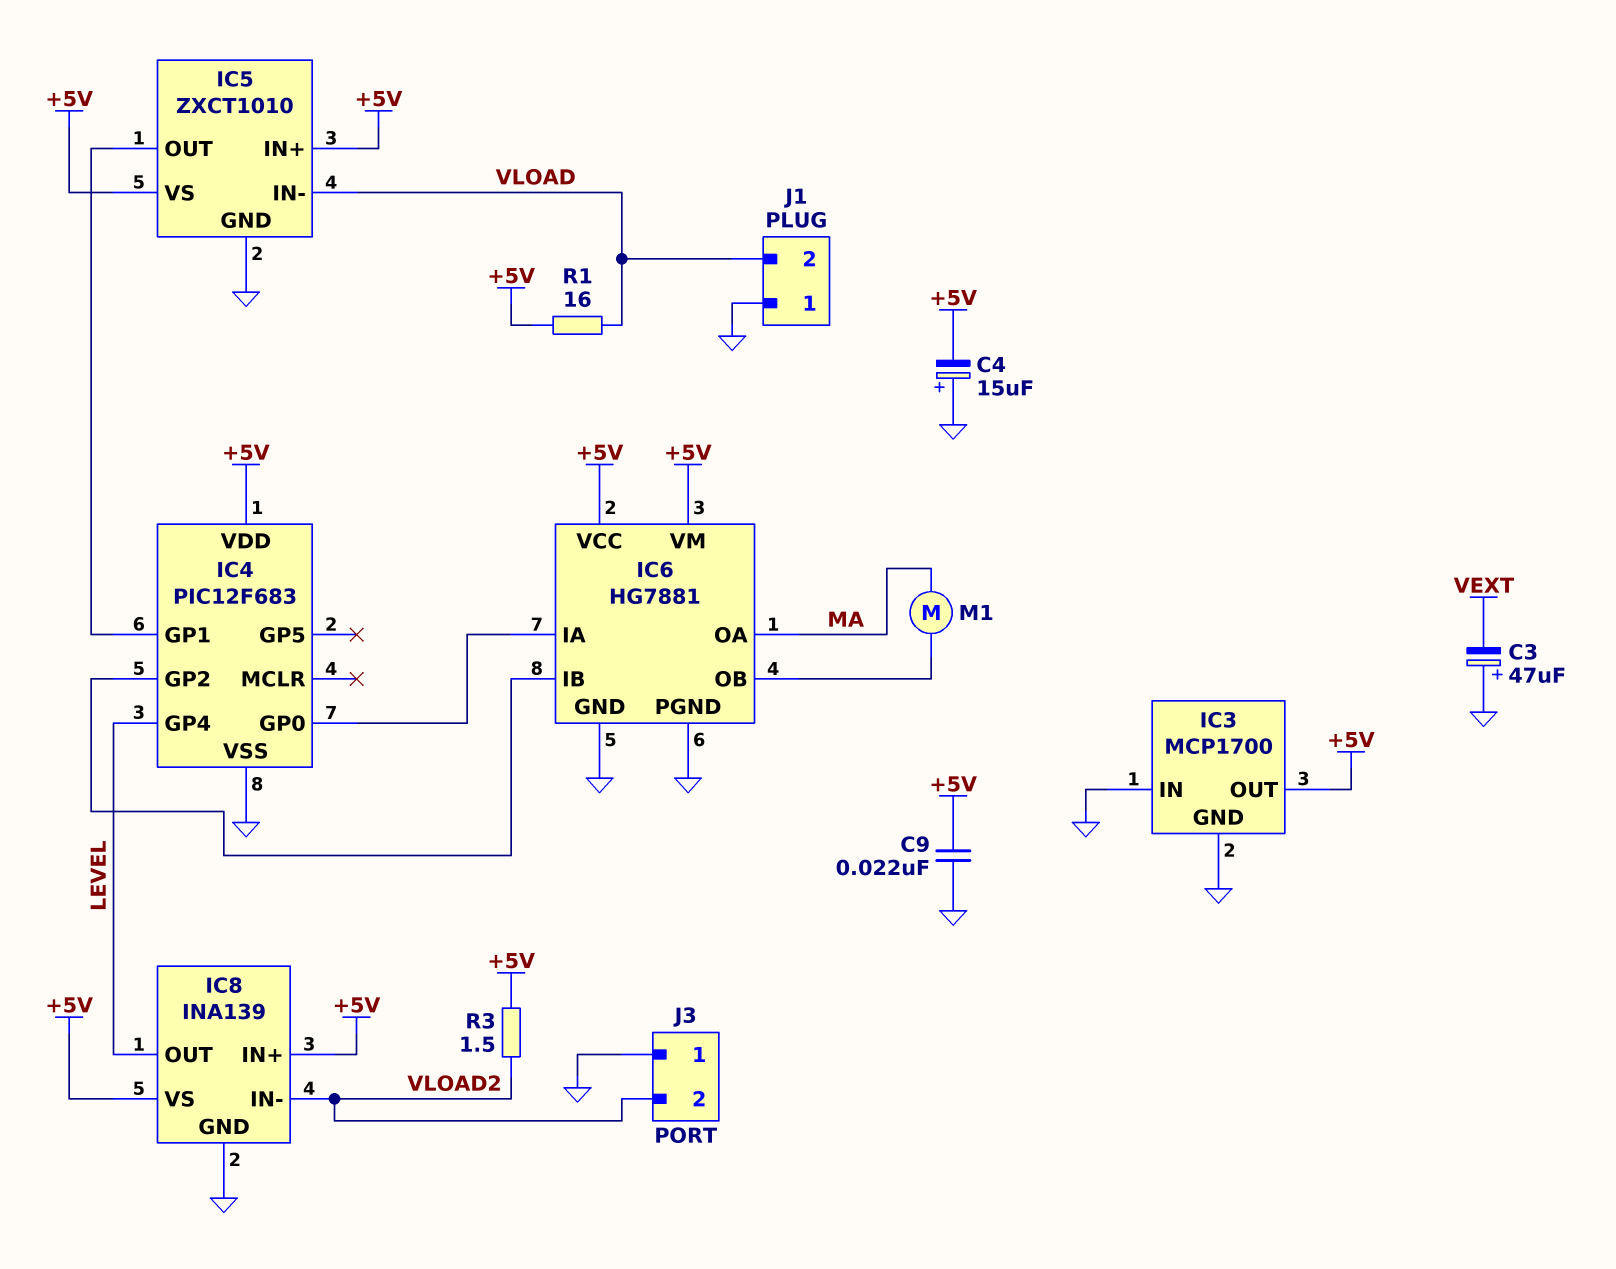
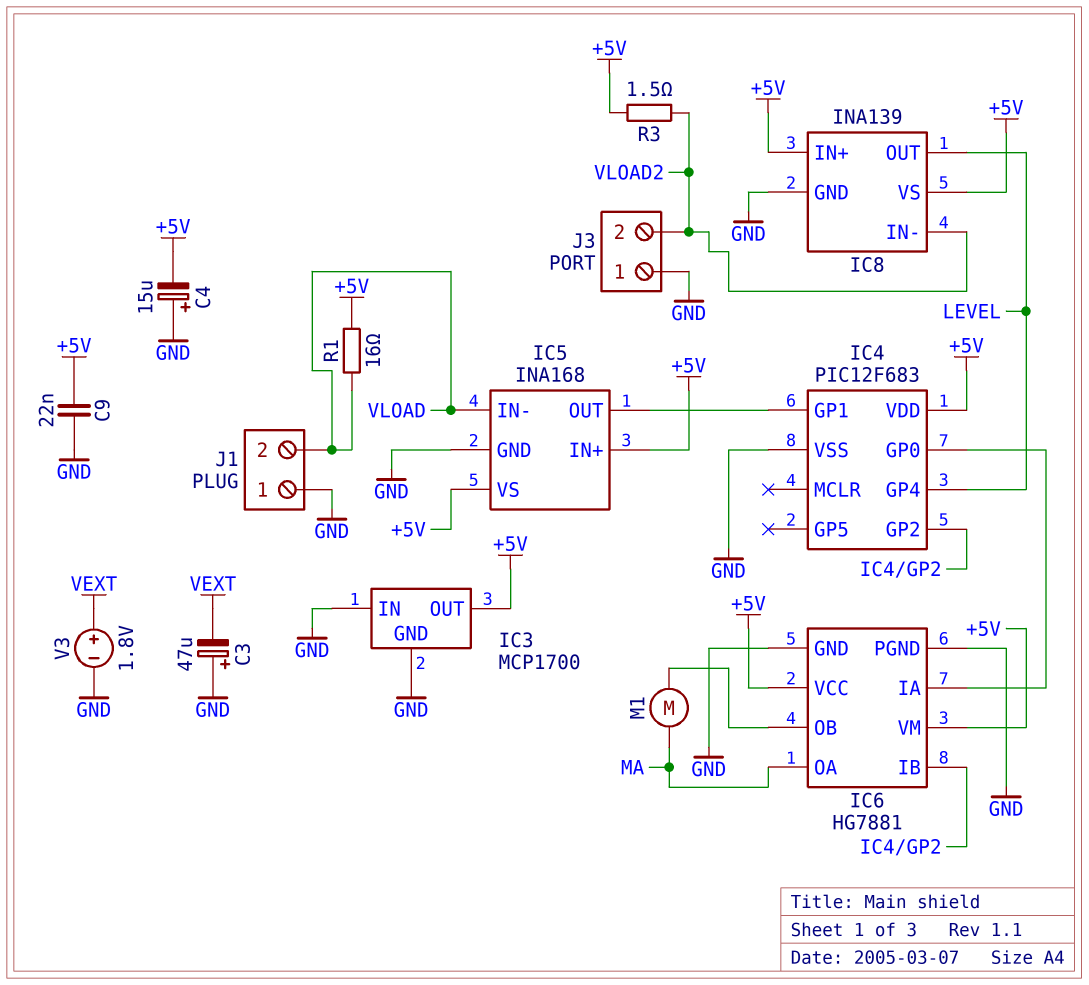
IC5: ZXCT1010 -> INA168
V3: none -> 1.8V (plus VEXT, minus GND)

